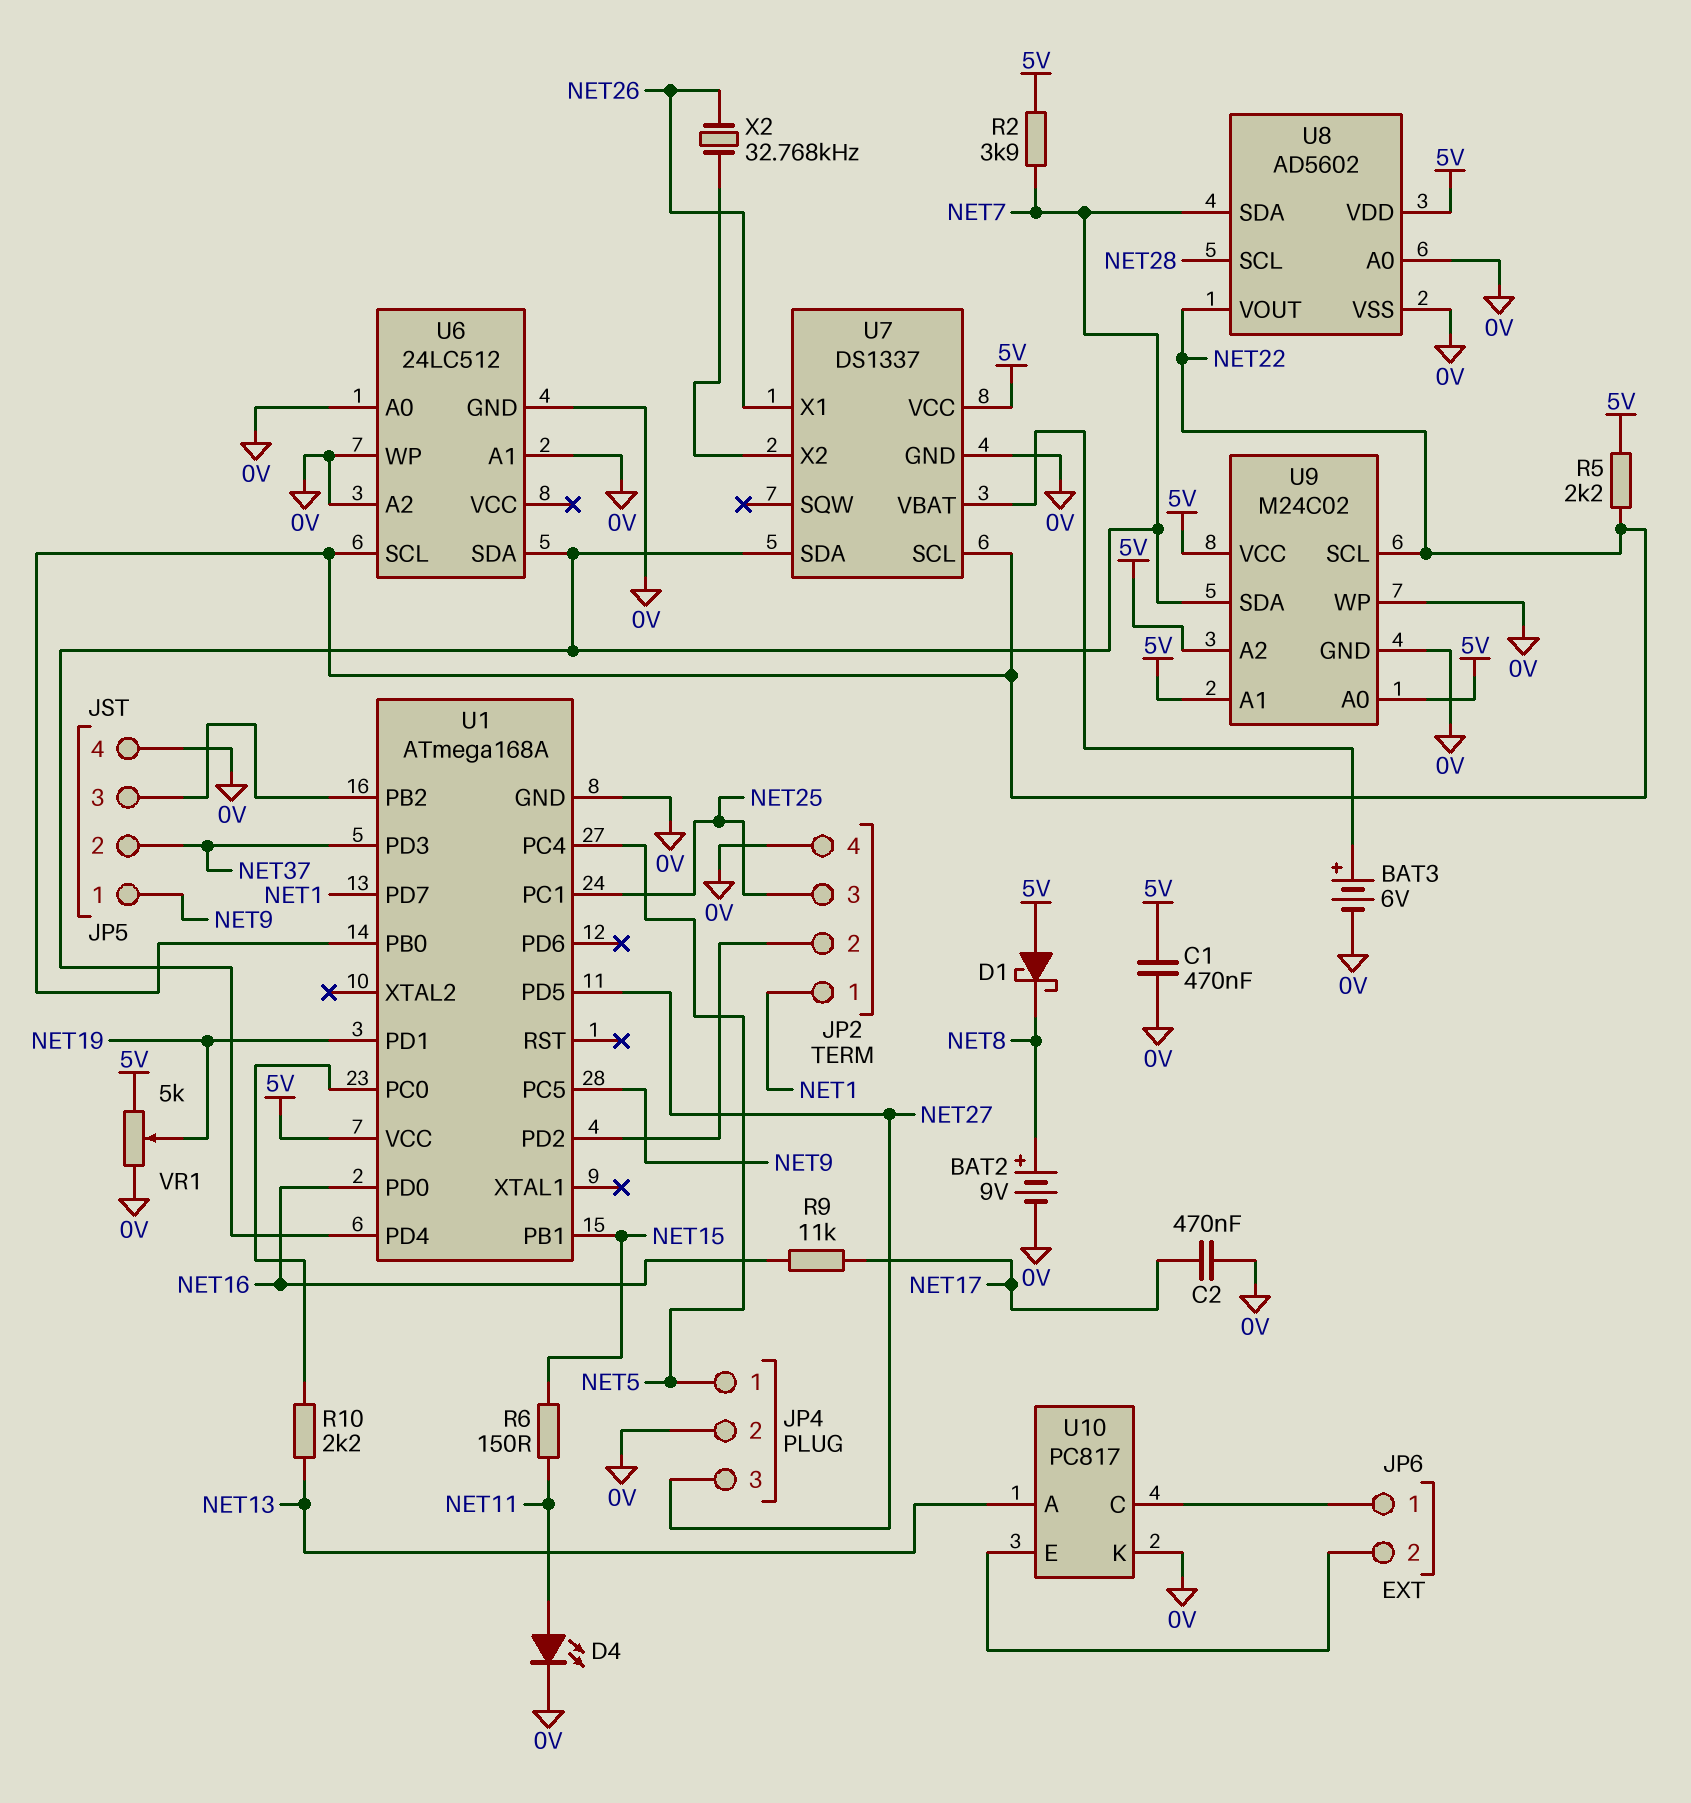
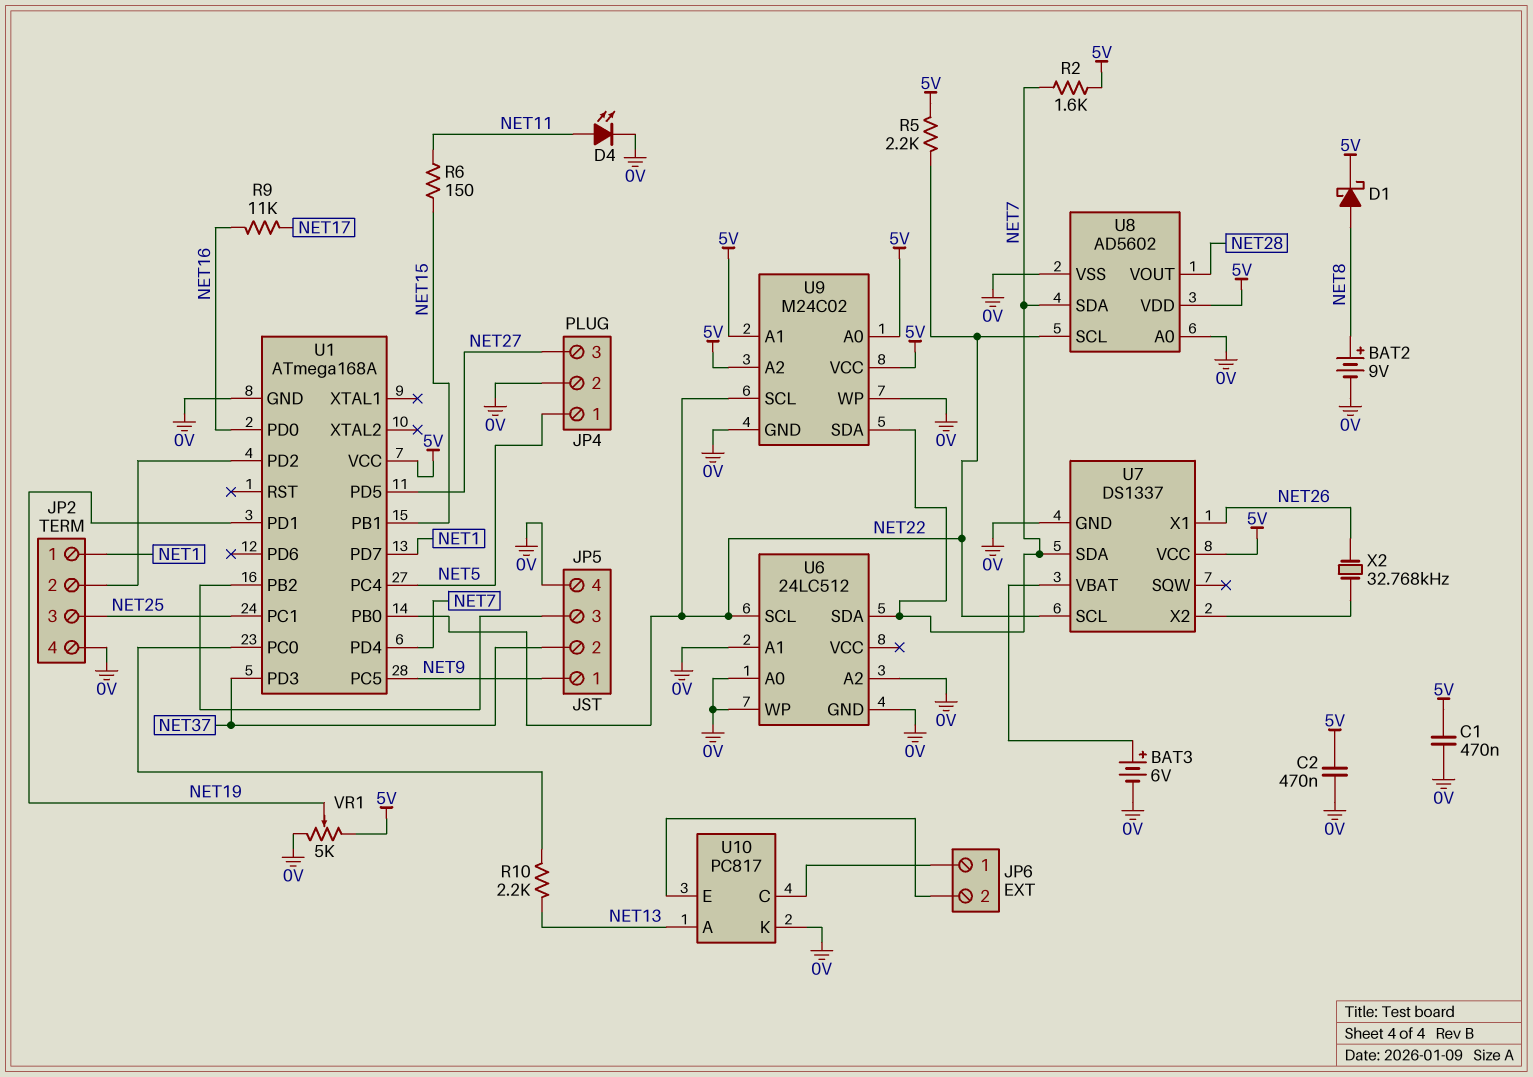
C2: 470nF (0V, NET17) -> 470nF (0V, 5V)
D1: schottky (A 5V, K NET8) -> schottky (A NET8, K 5V)
R2: 3.9k (5V, NET7) -> 1.6k (5V, NET7)
U8 pin SCL: NET28 -> NET22
U8 pin VOUT: NET22 -> NET28

